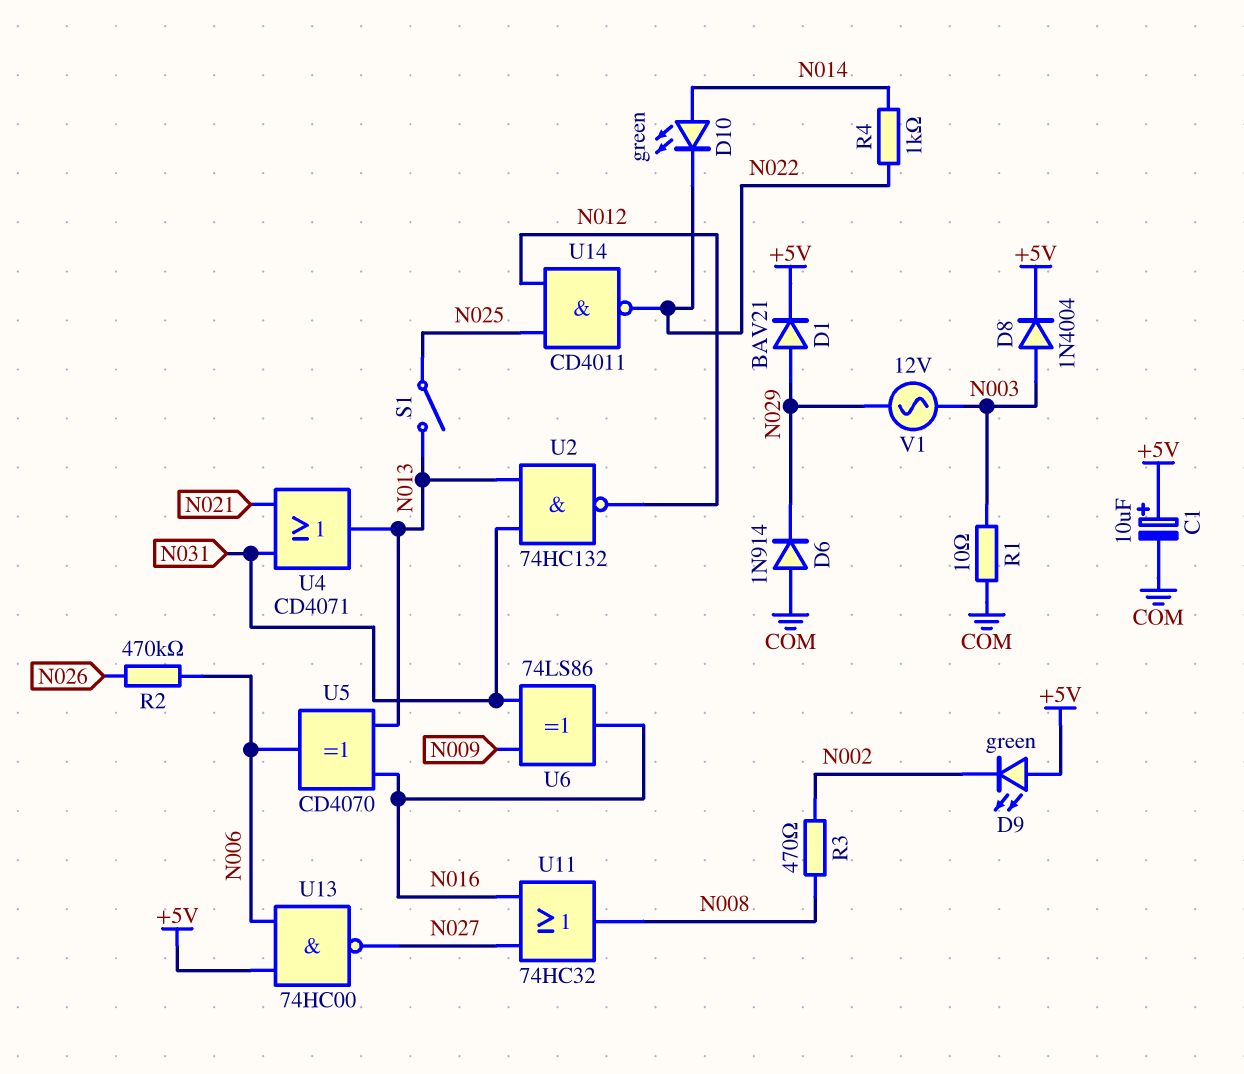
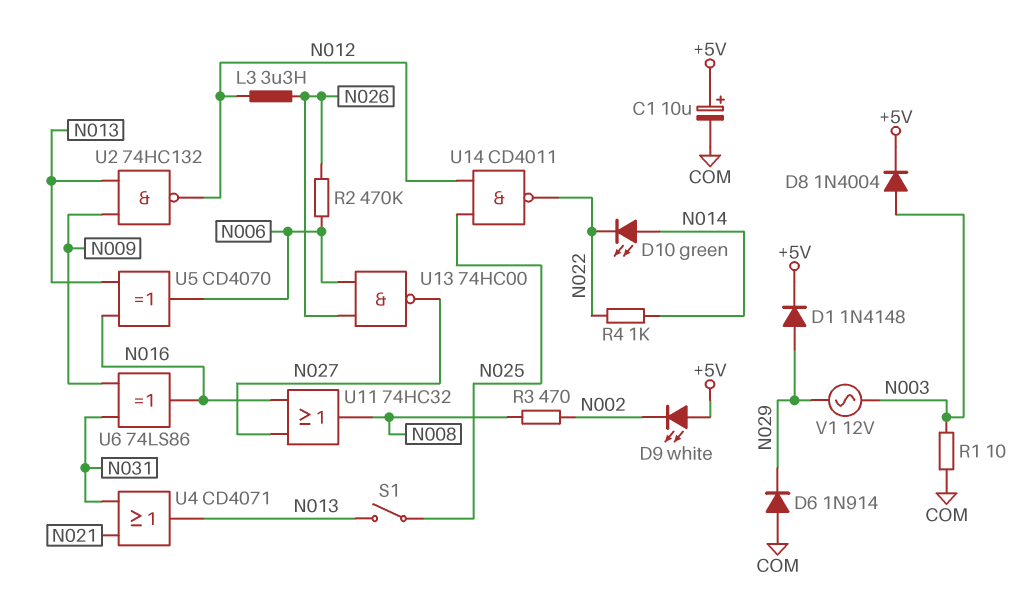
D1: diode BAV21 (A N029, K +5V) -> diode 1N4148 (A N029, K +5V)
D9: LED green (A +5V, K N002) -> LED white (A +5V, K N002)
L3: none -> 3.3uH (N012, N026)
U2: NAND 74HC132 (in N013, in N031, out N012) -> NAND 74HC132 (in N009, in N013, out N012)
U13: NAND 74HC00 (in +5V, in N006, out N027) -> NAND 74HC00 (in N006, in N026, out N027)

